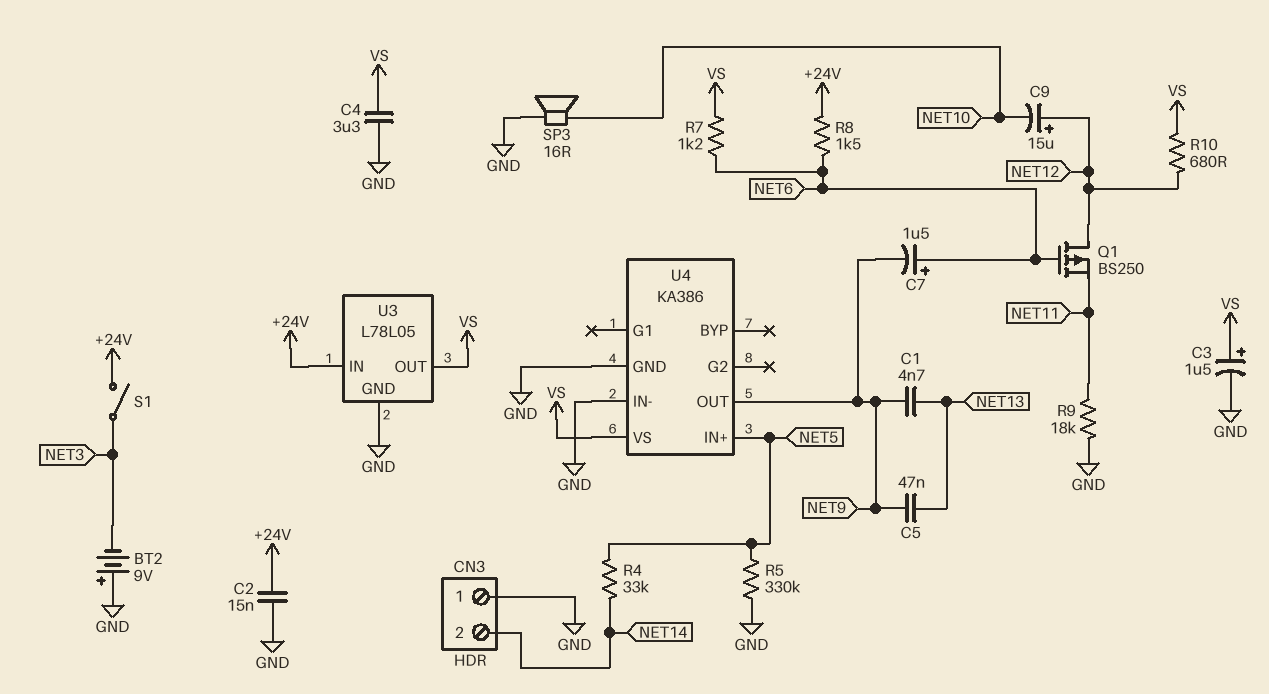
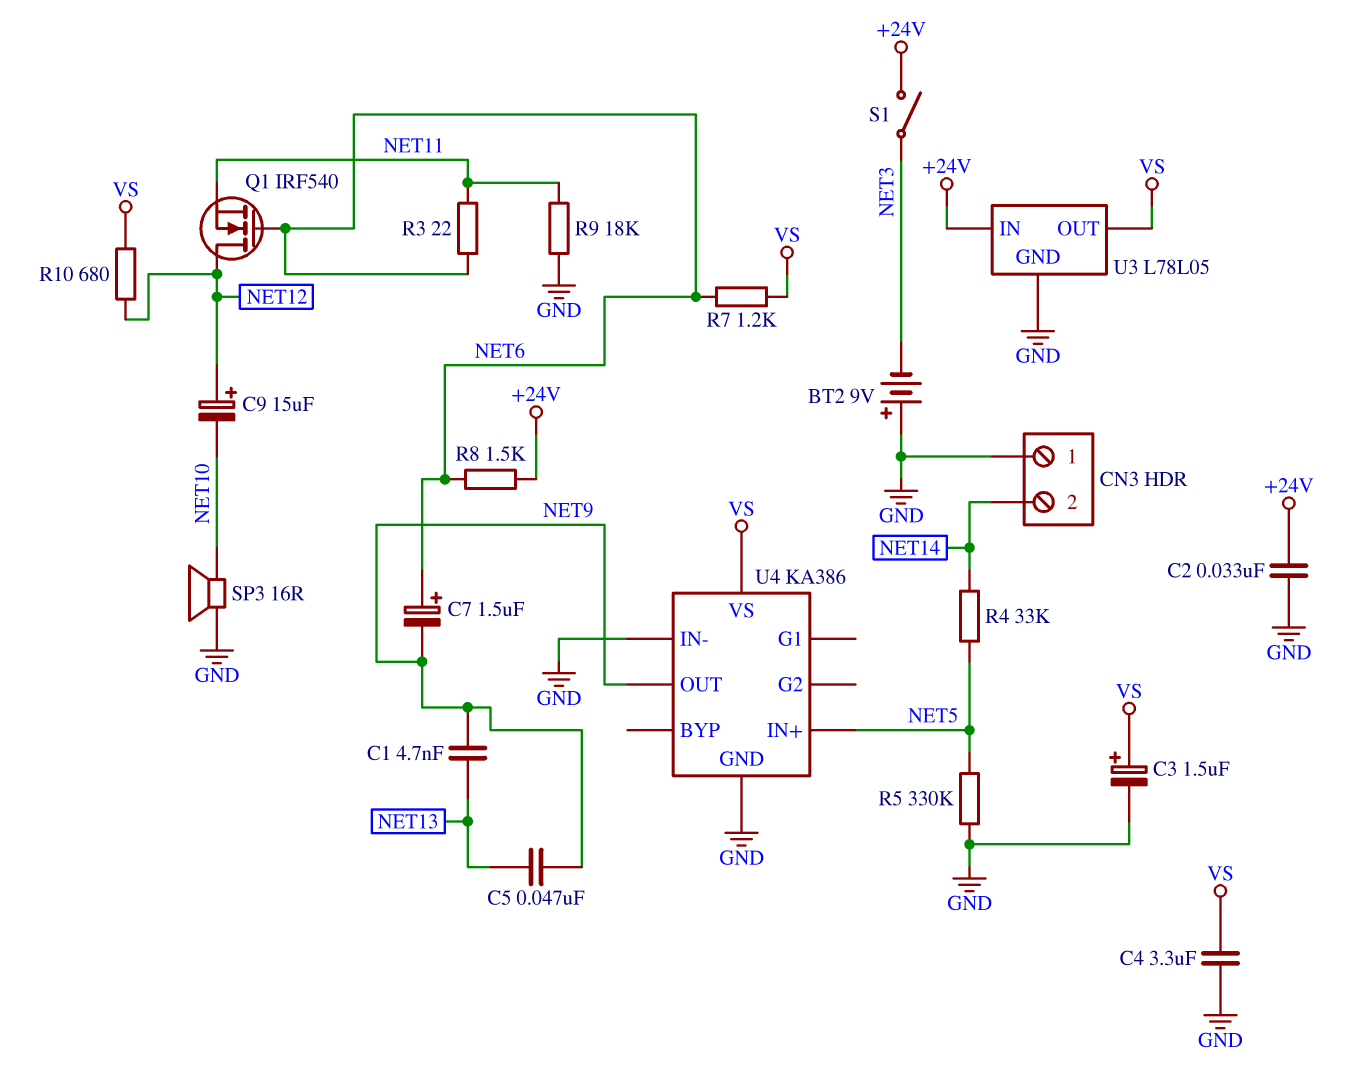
C2: 15nF (+24V, GND) -> 33nF (+24V, GND)
Q1: PMOS BS250 (G NET6, D NET12, S NET11) -> NMOS IRF540 (G NET6, D NET12, S NET11)
R3: none -> 22 (NET6, NET11)

